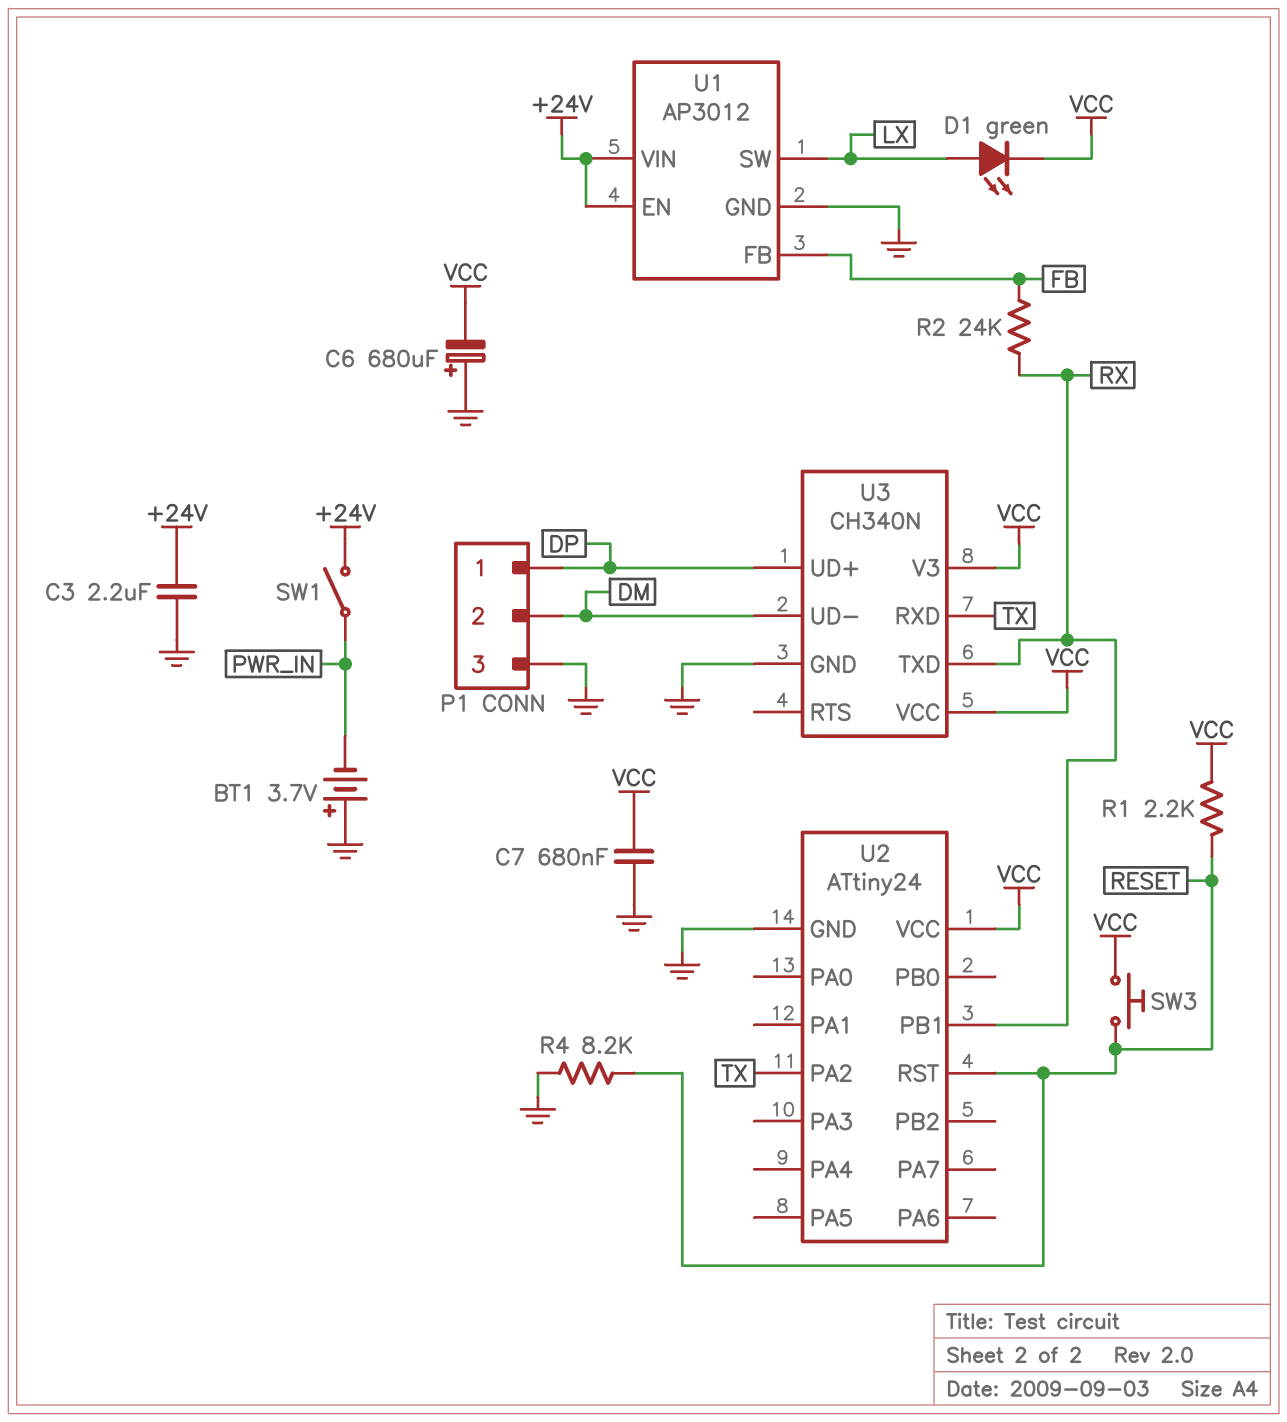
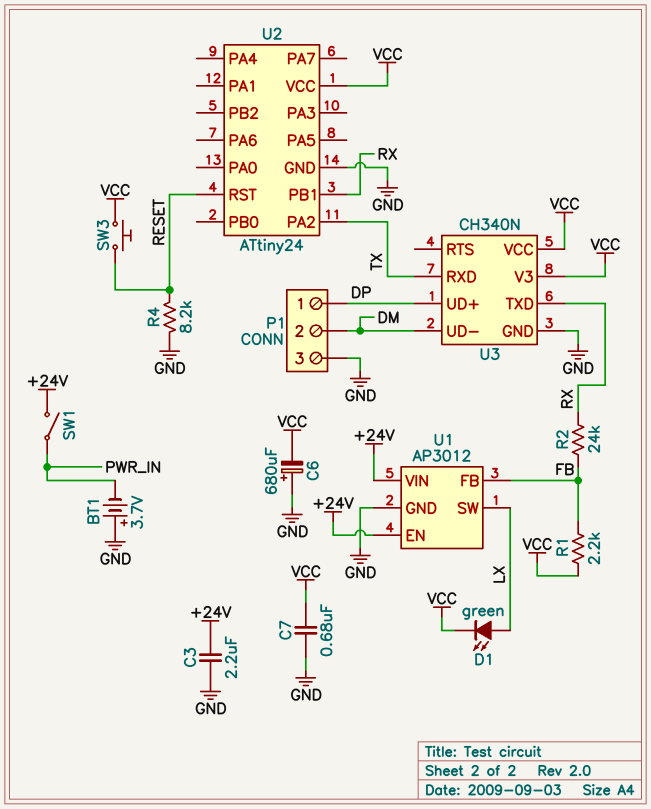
R1: 2.2k (RESET, VCC) -> 2.2k (FB, VCC)

